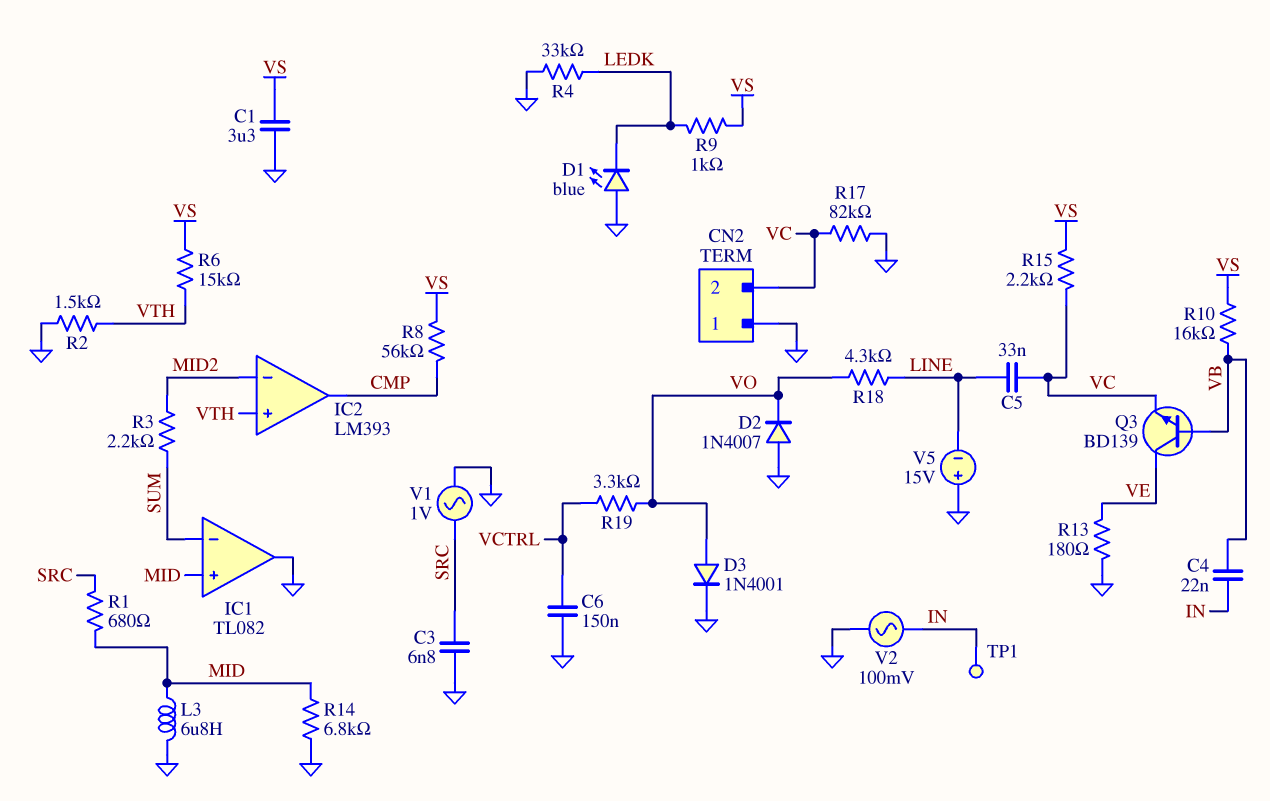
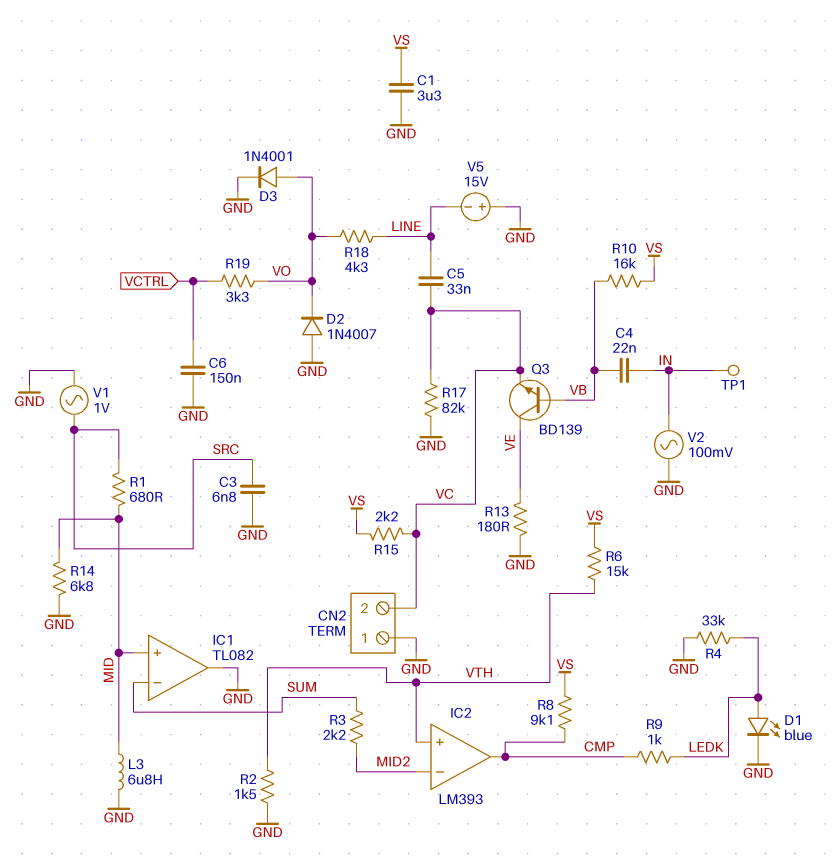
D1: LED blue (A GND, K LEDK) -> LED blue (A LEDK, K GND)
R8: 56k (CMP, VS) -> 9.1k (CMP, VS)
R9: 1k (LEDK, VS) -> 1k (CMP, LEDK)

